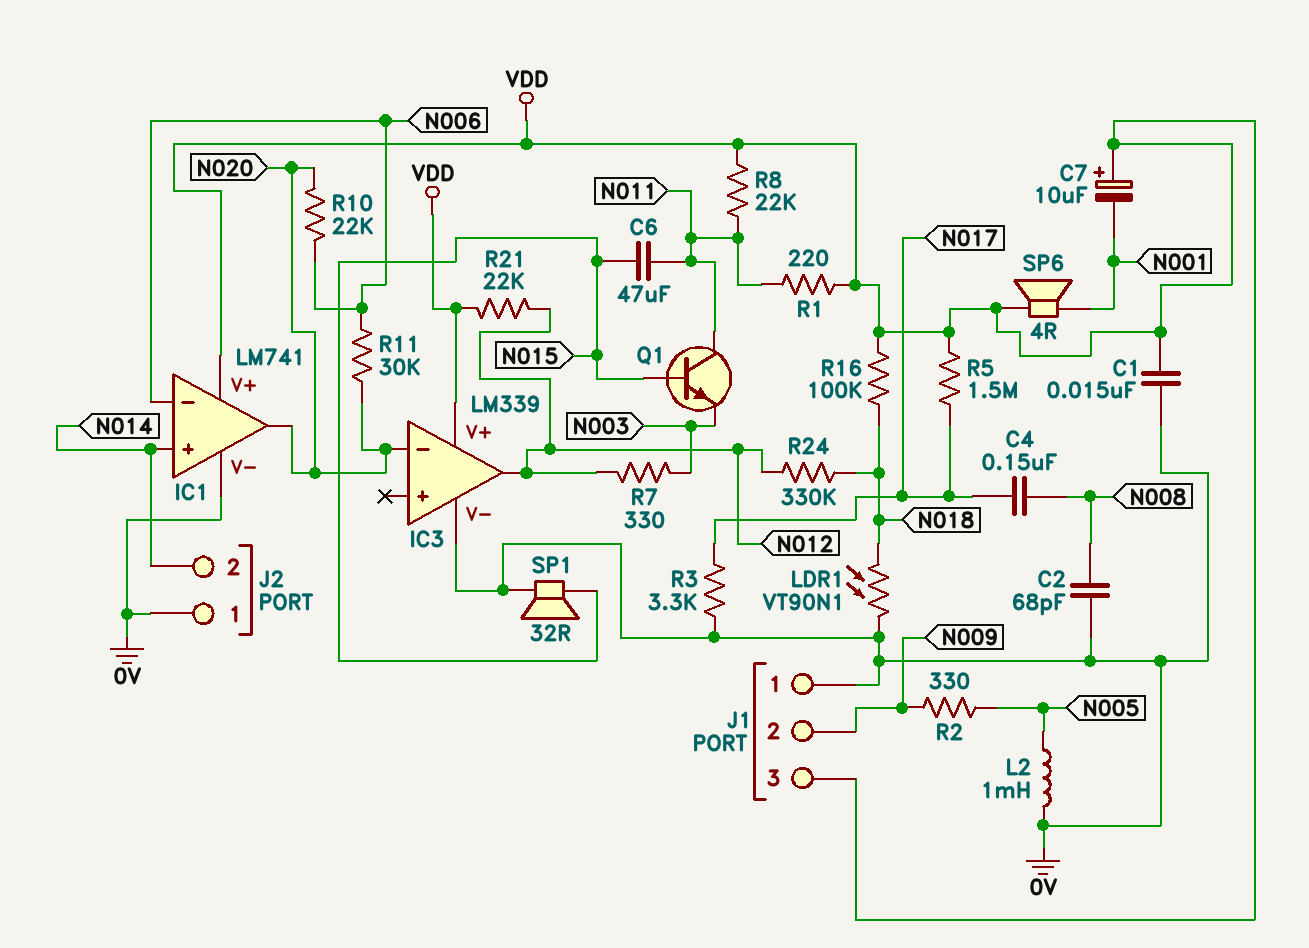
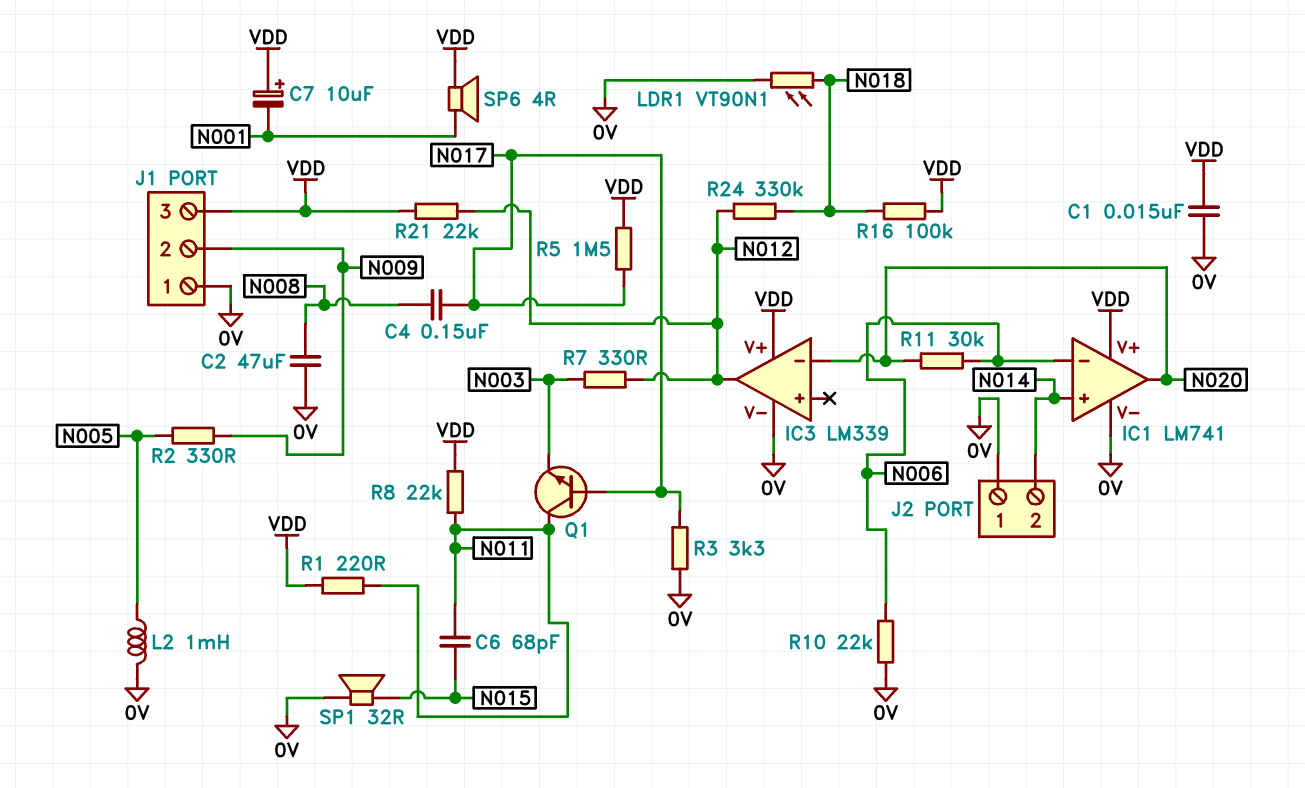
C2: 68pF (0V, N008) -> 47uF (0V, N008)
C6: 47uF (N011, N015) -> 68pF (N011, N015)
Q1: NPN (B N015, C N011, E N003) -> NPN (B N017, C N011, E N003)
R10: 22k (N006, N020) -> 22k (0V, N006)

